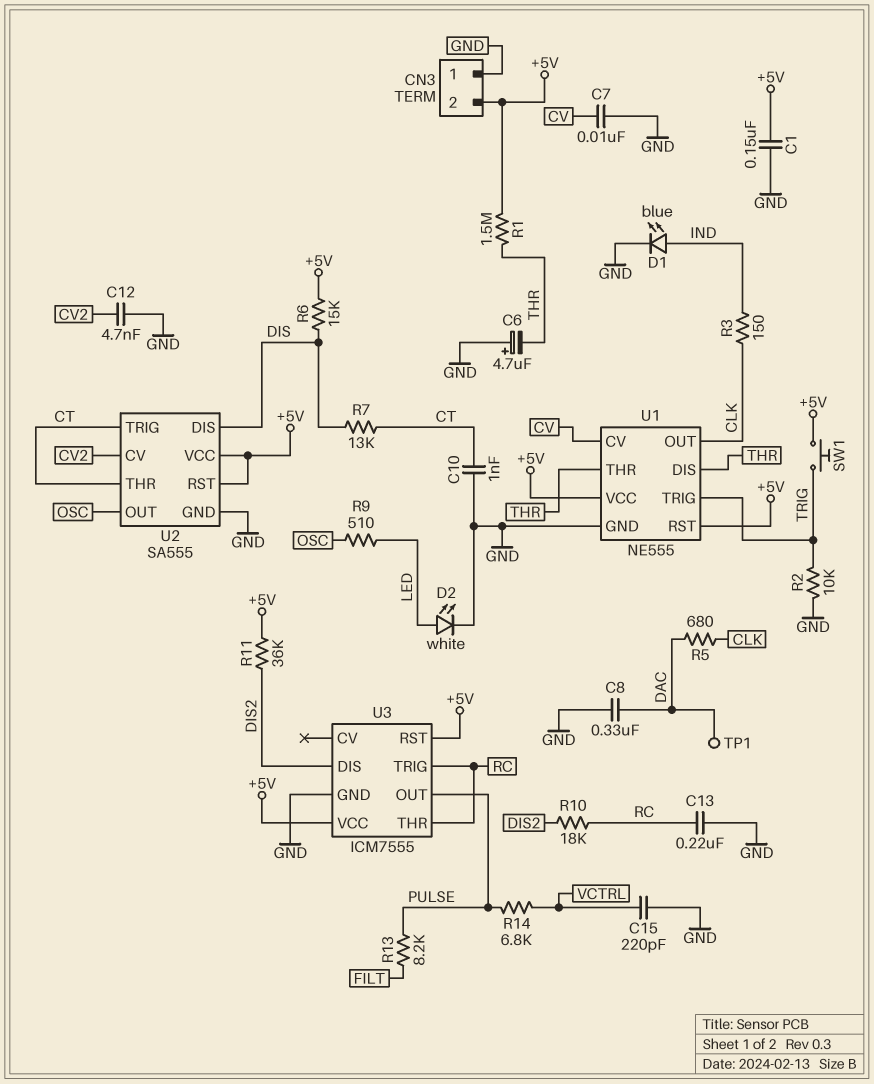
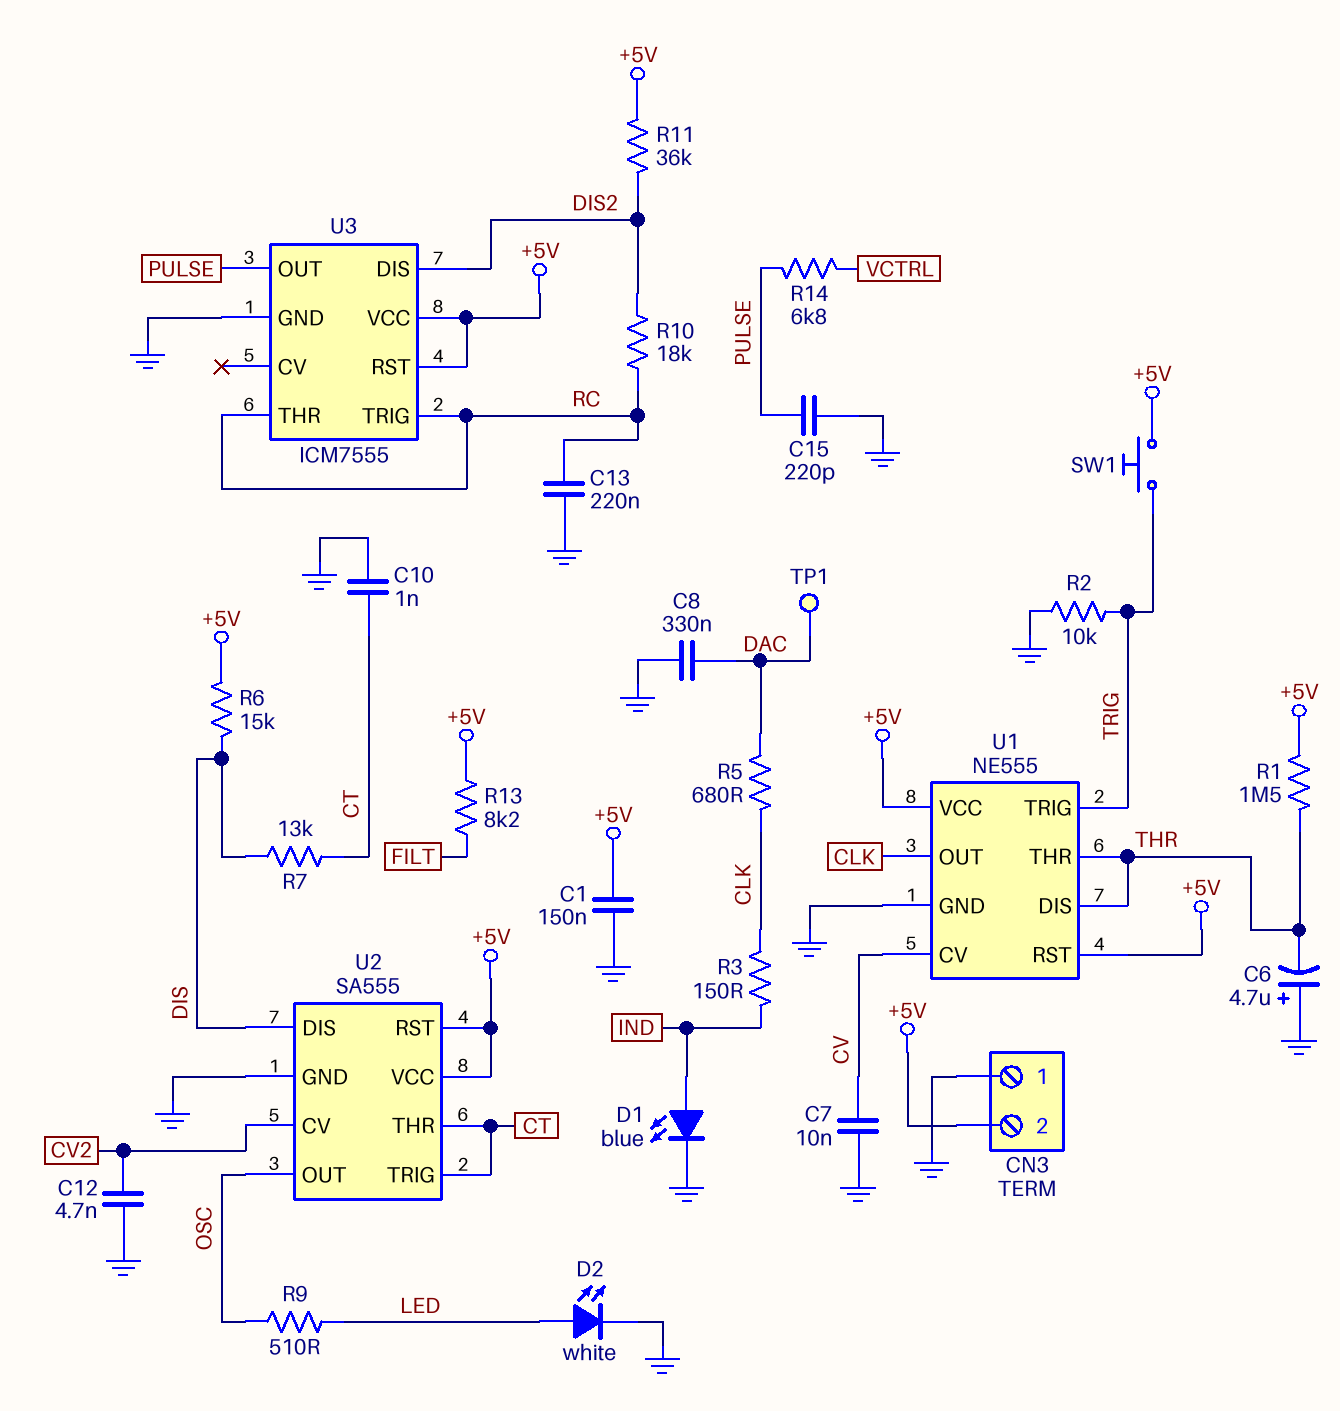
C15: 220pF (GND, VCTRL) -> 220pF (GND, PULSE)
R13: 8.2k (FILT, PULSE) -> 8.2k (+5V, FILT)

